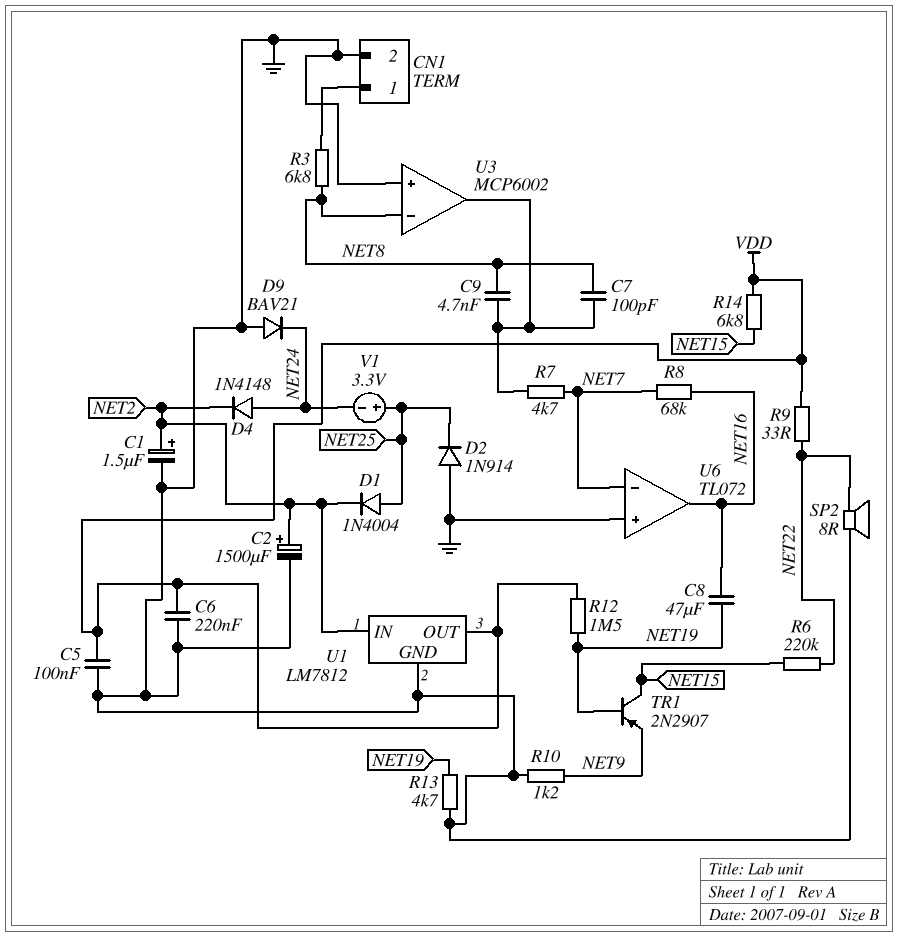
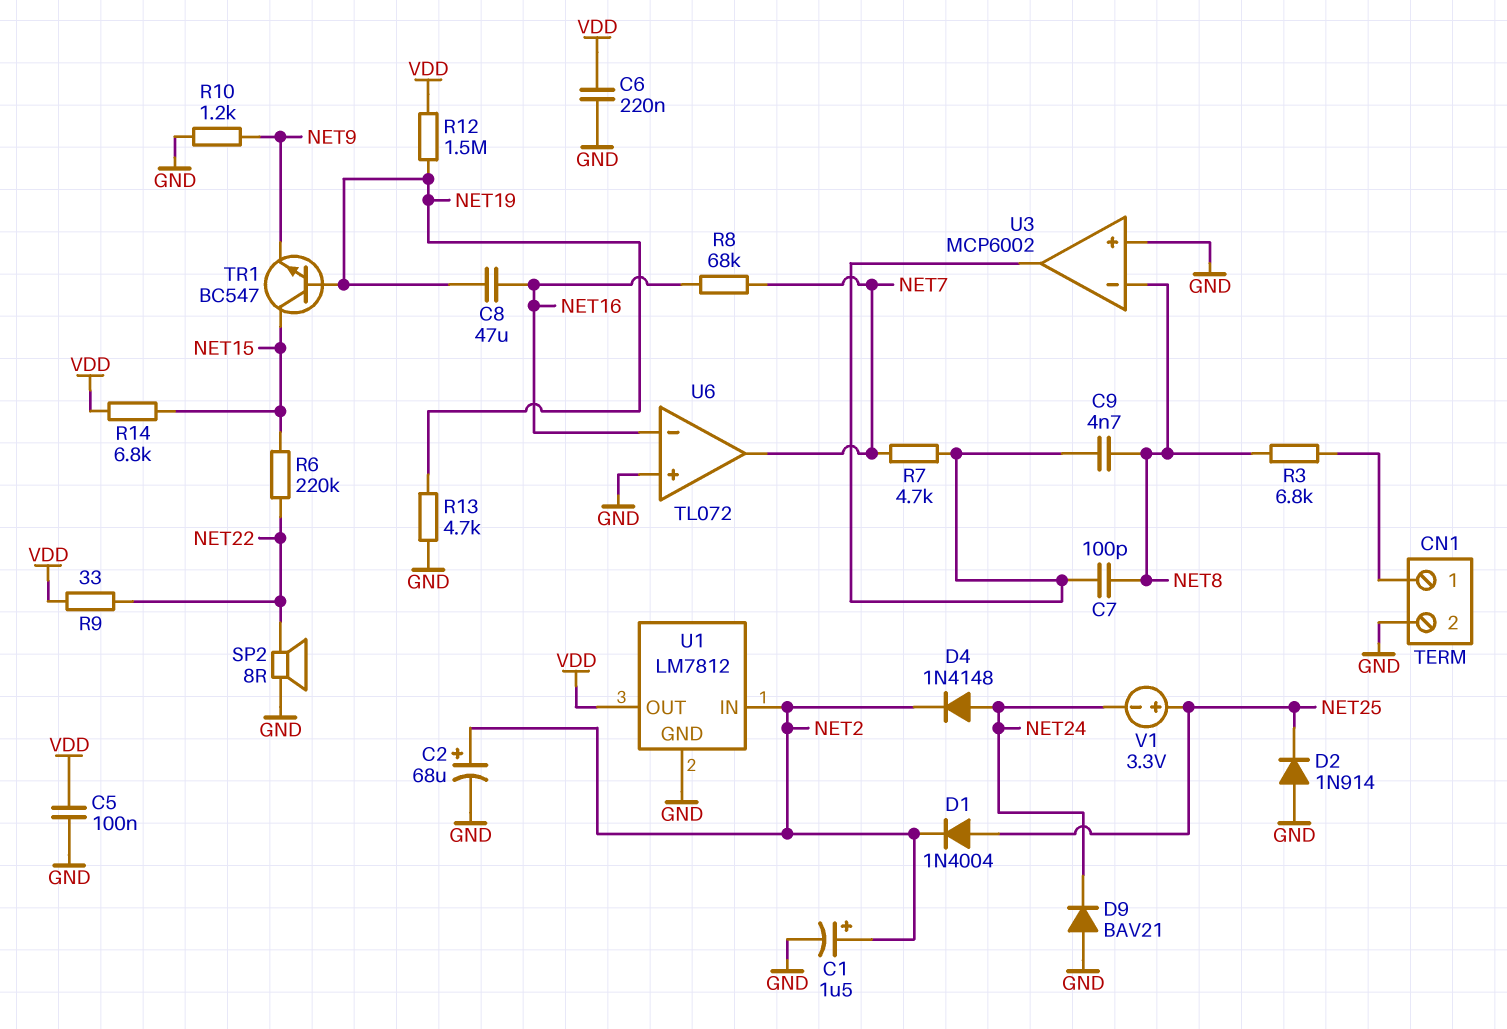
C2: 1500uF (plus NET2, minus GND) -> 68uF (plus NET2, minus GND)
TR1: PNP 2N2907 (B NET19, C NET15, E NET9) -> NPN BC547 (B NET19, C NET15, E NET9)
U6 pin in-: NET7 -> NET16
U6 pin out: NET16 -> NET7

